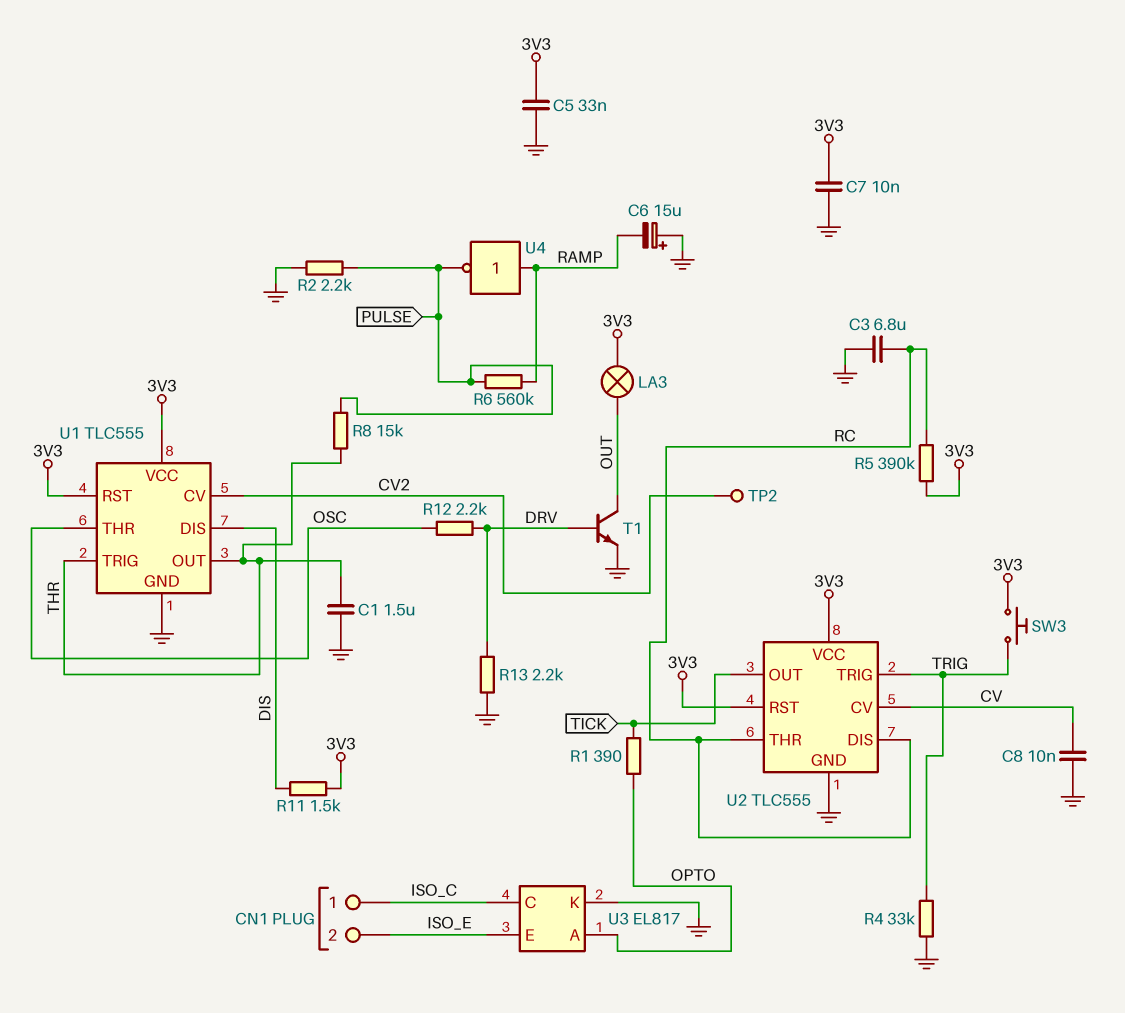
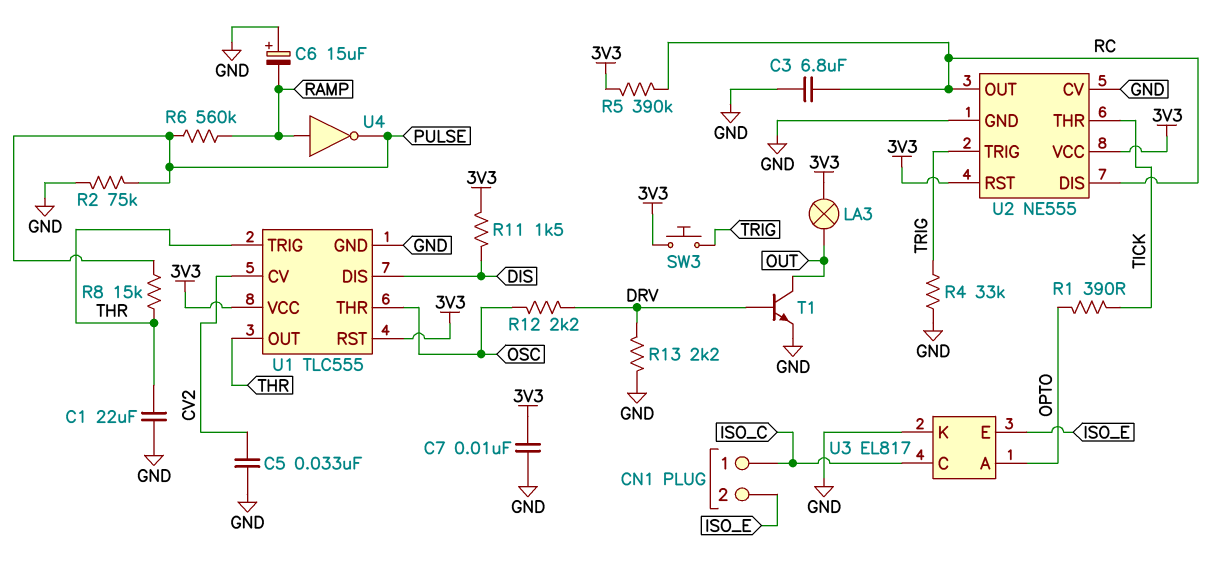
C1: 1.5uF (GND, THR) -> 22uF (GND, THR)
C5: 33nF (3V3, GND) -> 33nF (CV2, GND)
C8: 10nF (CV, GND) -> none
R2: 2.2k (GND, PULSE) -> 75k (GND, PULSE)
TP2: test point (CV2) -> none
U2: TLC555 -> NE555
U2 pin CV: CV -> GND
U2 pin OUT: TICK -> RC
U2 pin THR: RC -> TICK

